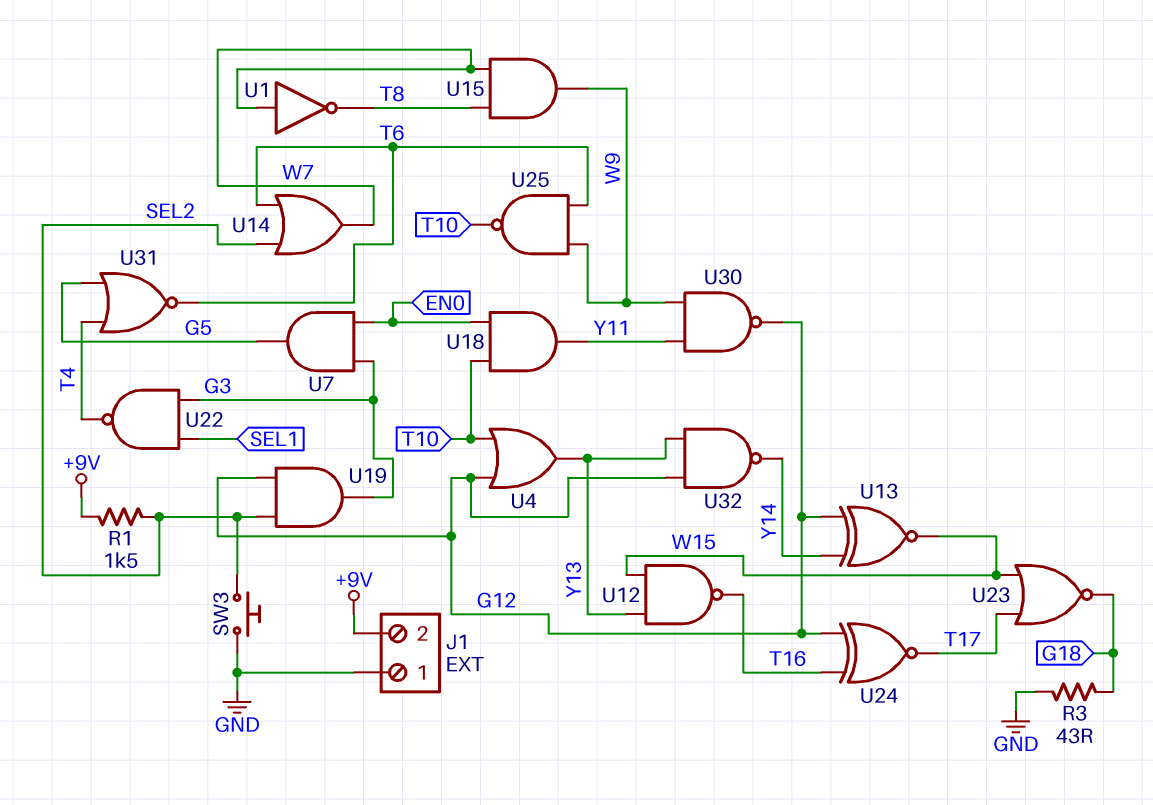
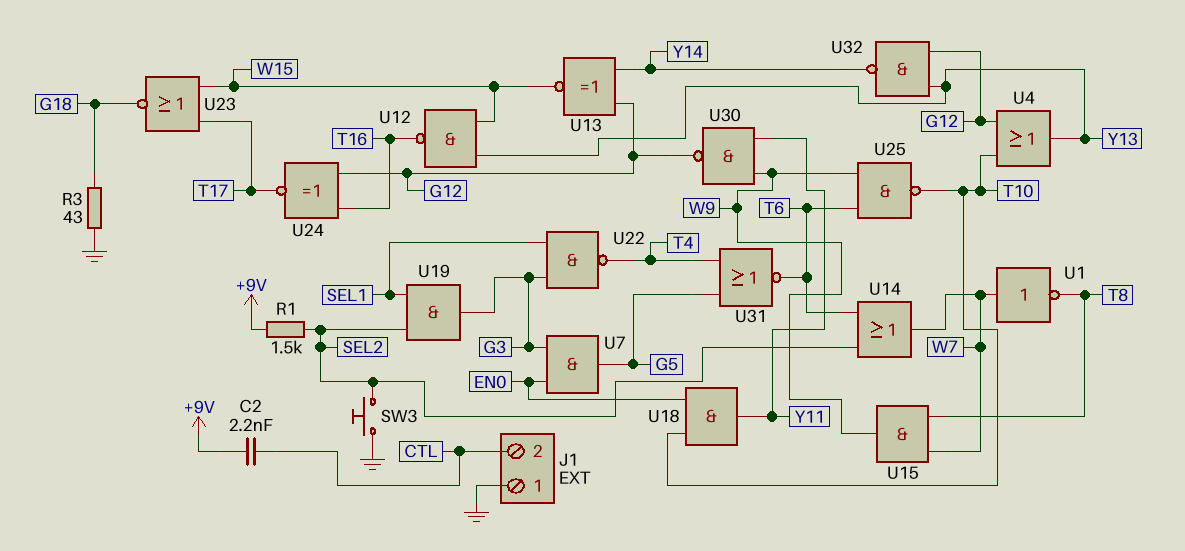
C2: none -> 2.2nF (+9V, CTL)
J1 pin 2: +9V -> CTL
U19: AND (in G12, in SEL2, out G3) -> AND (in SEL1, in SEL2, out G3)

